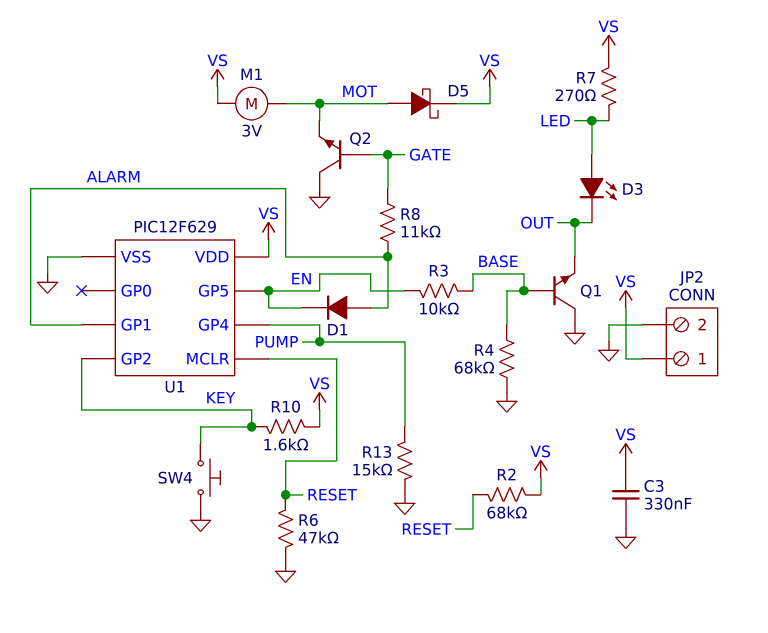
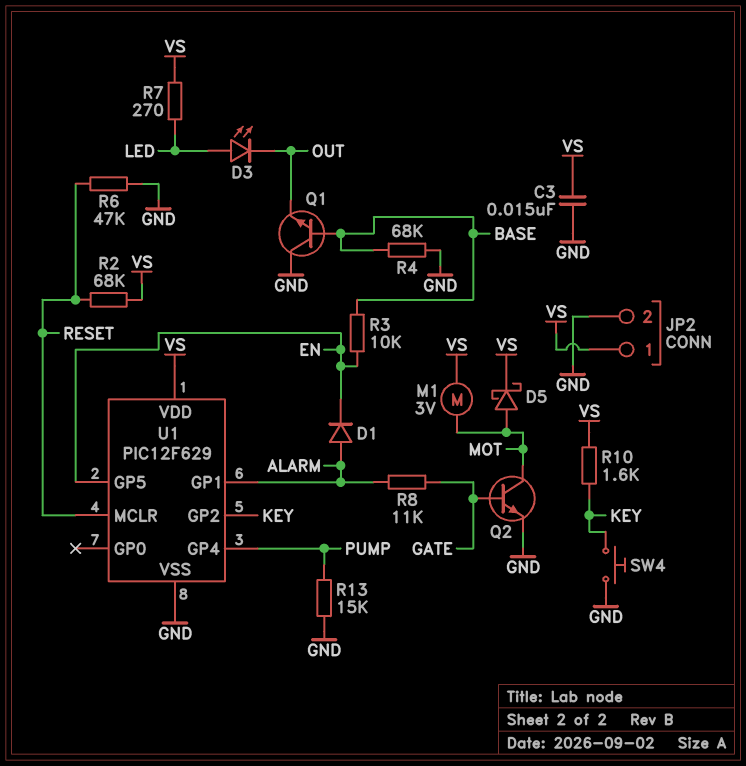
C3: 330nF (GND, VS) -> 15nF (GND, VS)
Q2: NPN (B GATE, C GND, E MOT) -> NPN (B GATE, C MOT, E GND)

